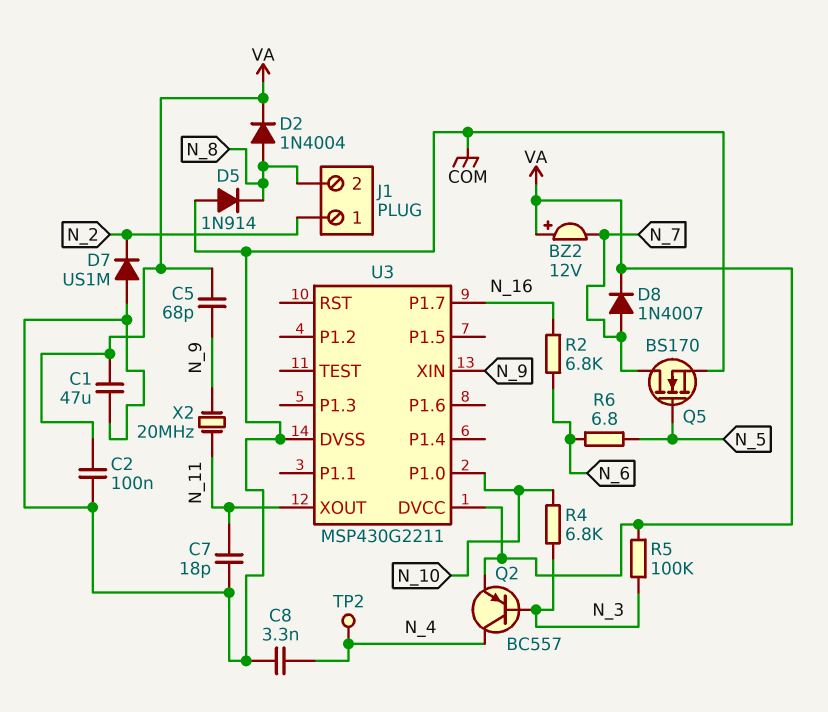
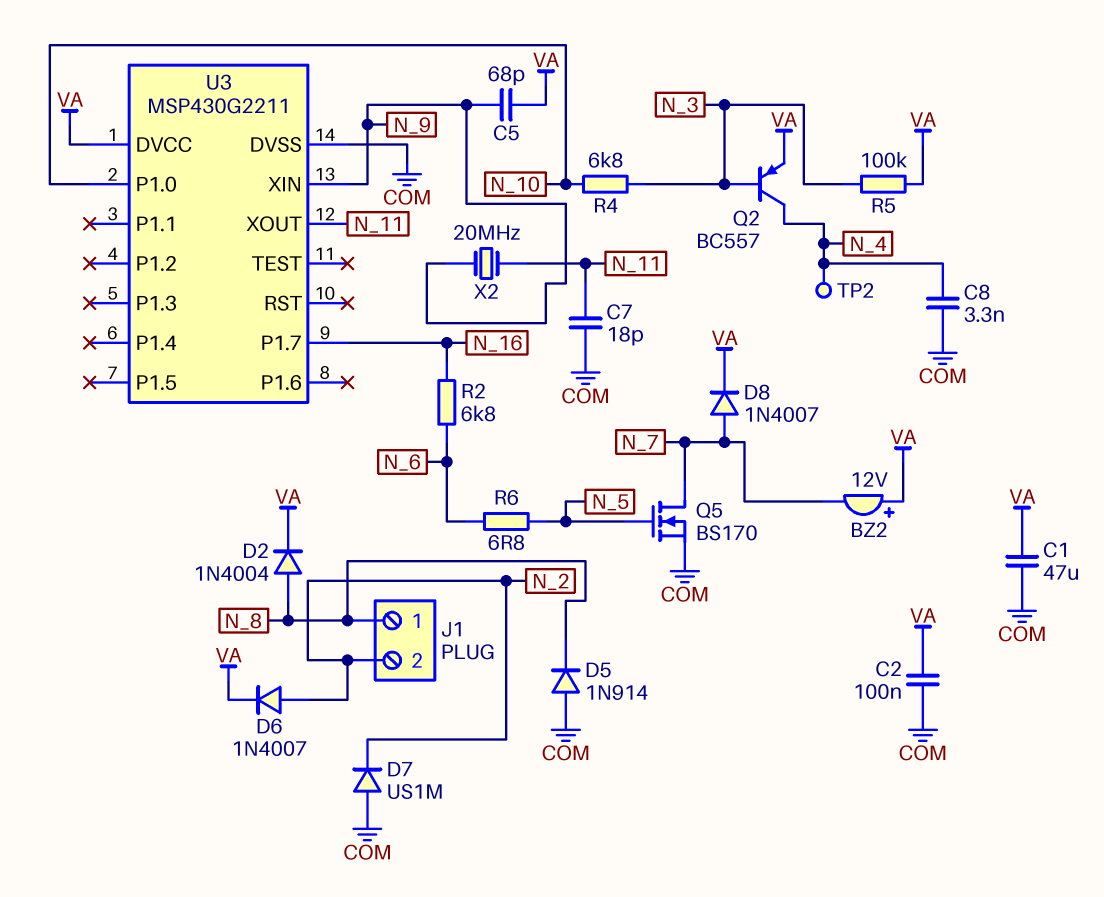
D6: none -> diode 1N4007 (A N_2, K VA)
J1 pin 1: N_2 -> N_8
J1 pin 2: N_8 -> N_2

